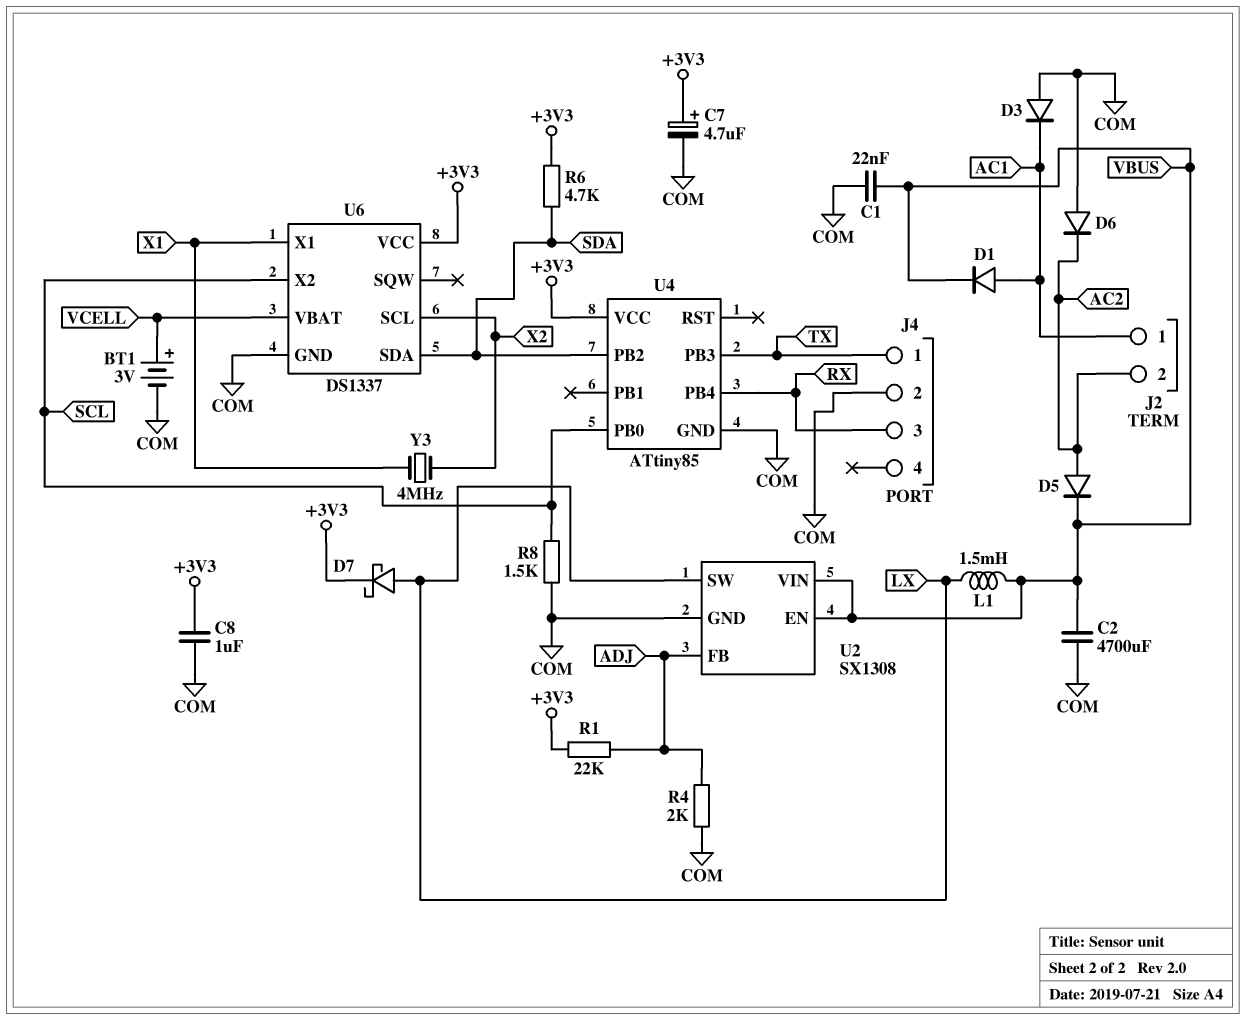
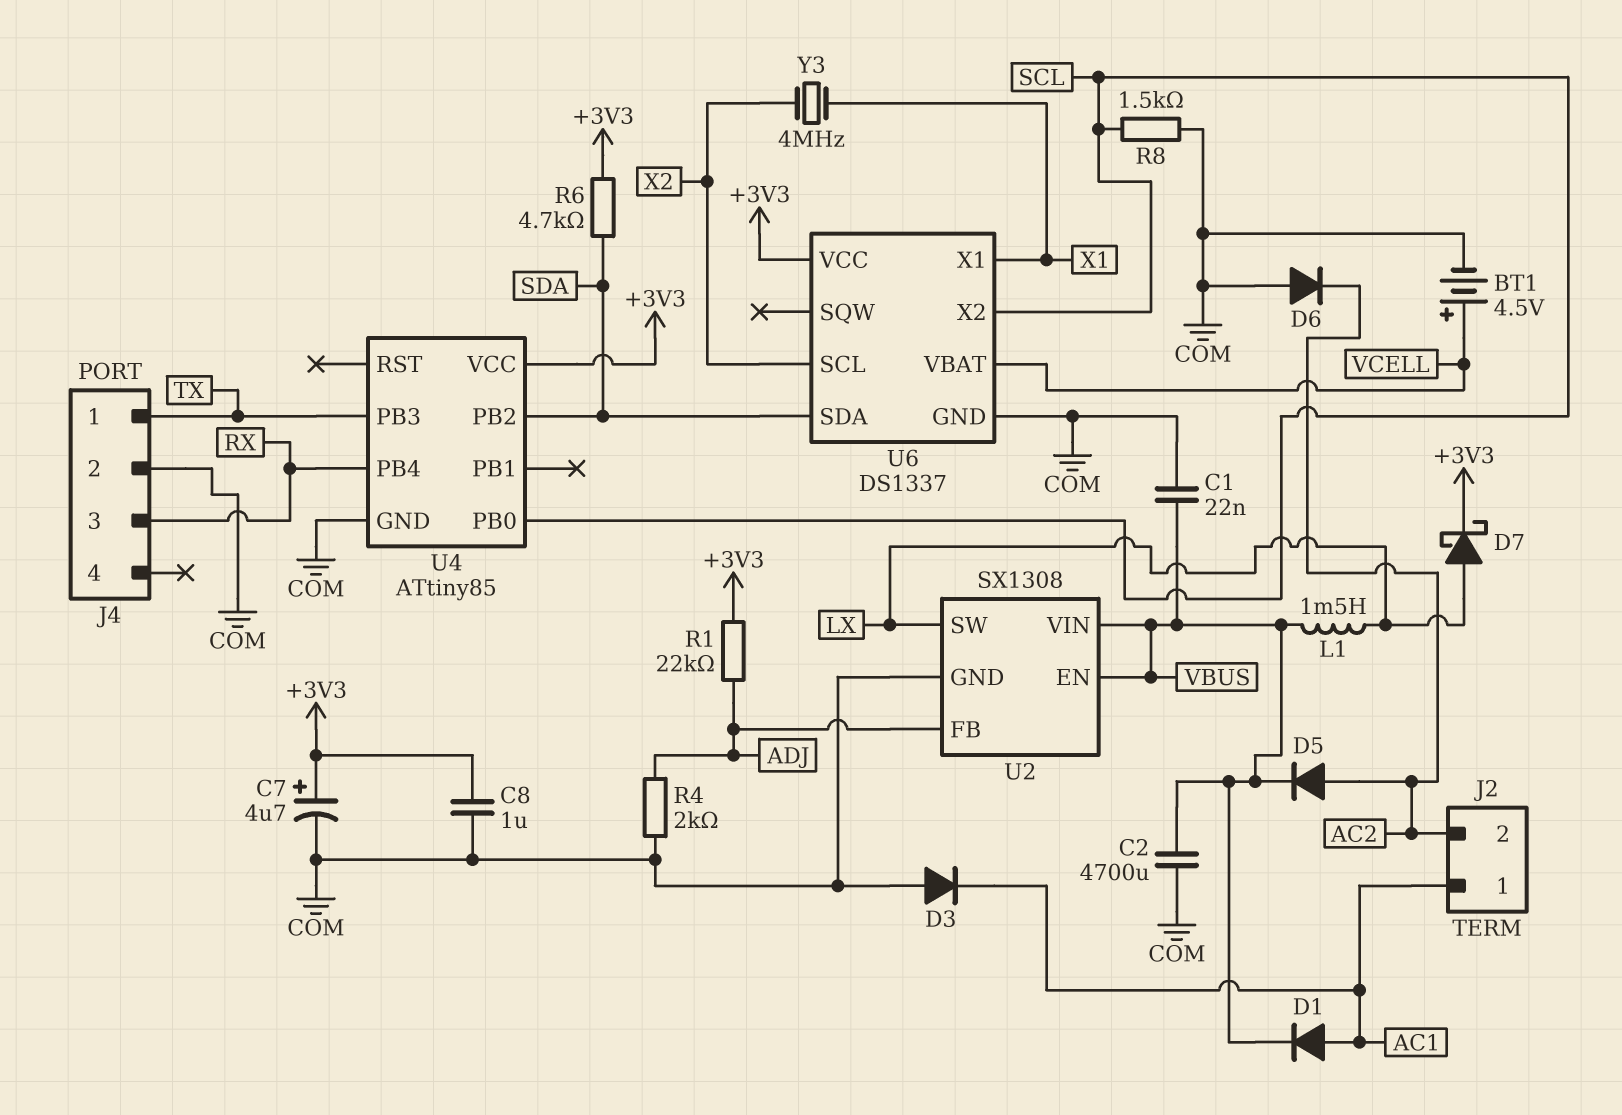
BT1: 3V (plus VCELL, minus COM) -> 4.5V (plus VCELL, minus COM)

